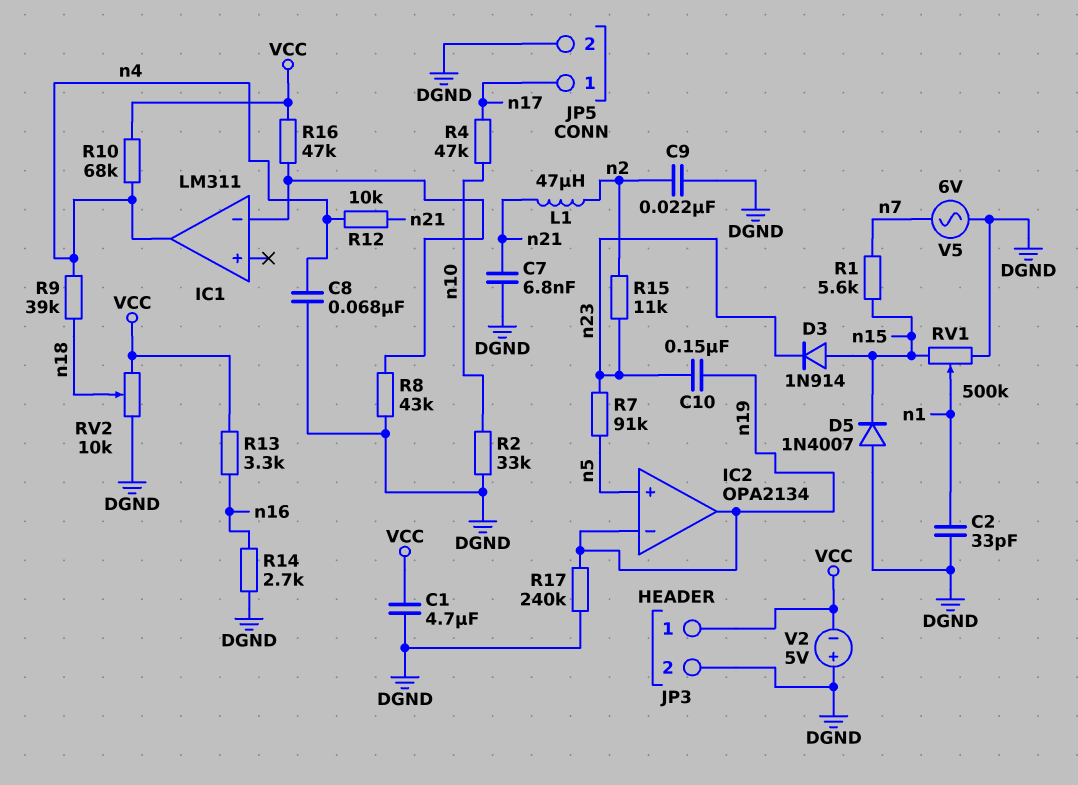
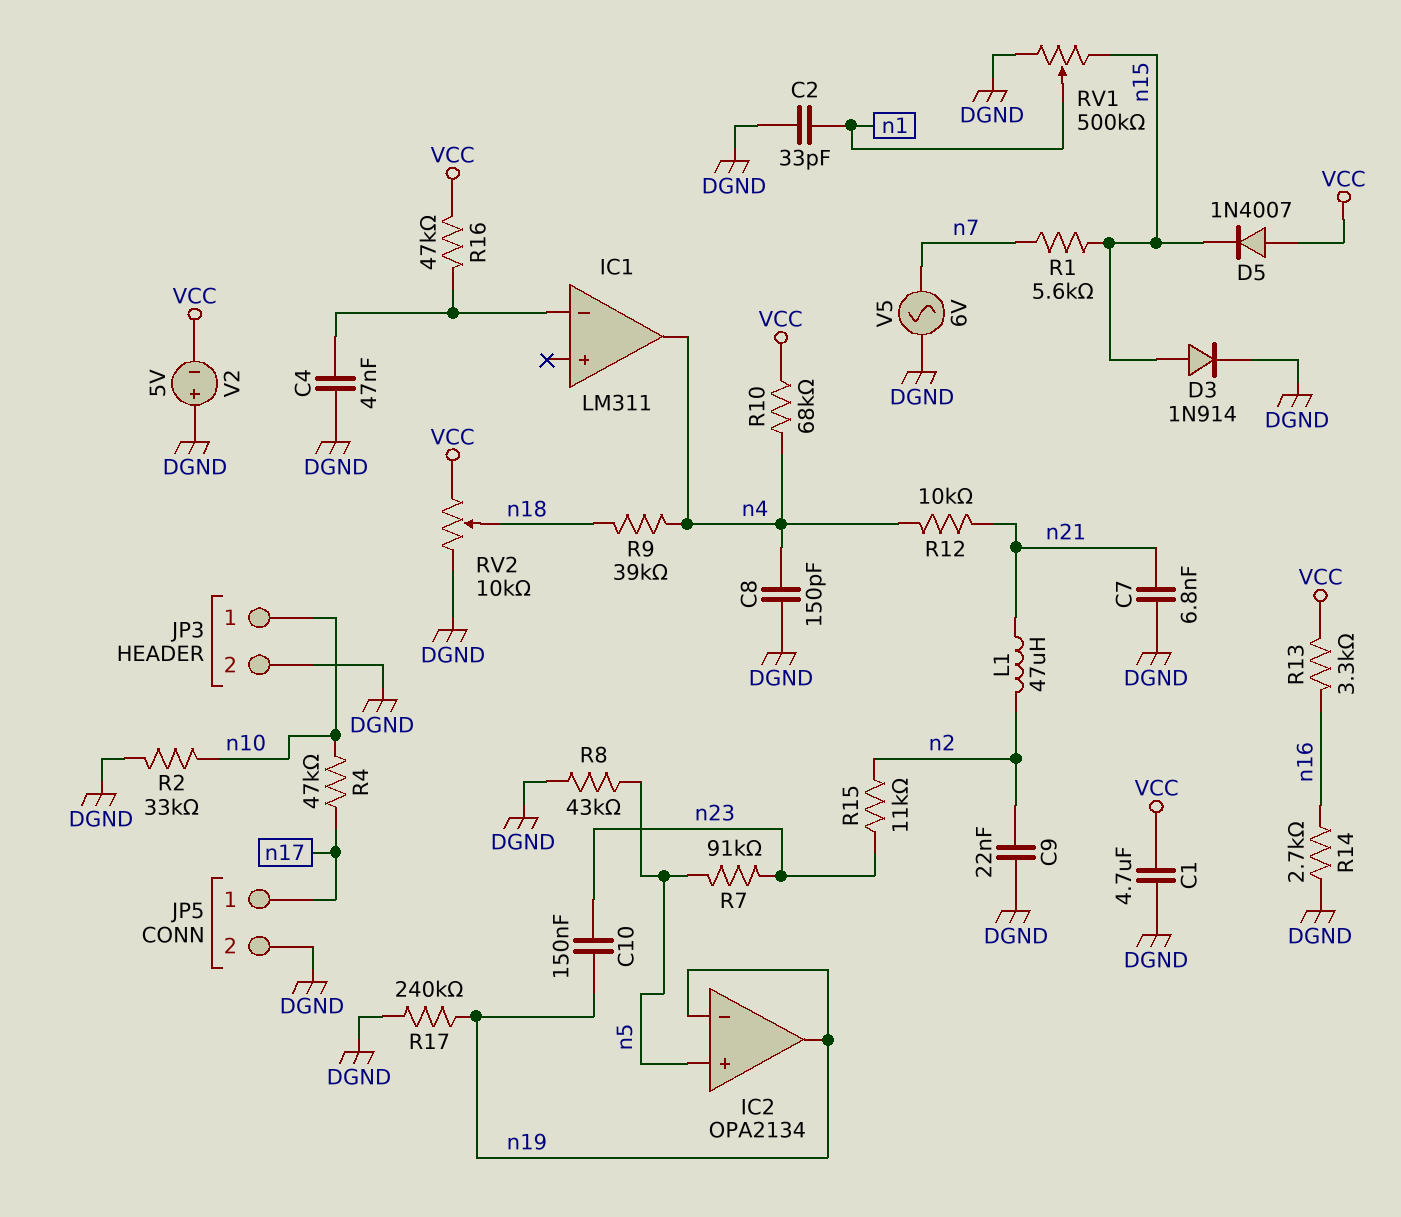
C4: none -> 47nF (DGND, IC1/in-)
C8: 68nF (DGND, n4) -> 150pF (DGND, n4)
D3: diode 1N914 (A n15, K n23) -> diode 1N914 (A n15, K DGND)
D5: diode 1N4007 (A DGND, K n15) -> diode 1N4007 (A VCC, K n15)
JP3 pin 1: VCC -> n10
R8: 43k (DGND, IC1/in-) -> 43k (DGND, n5)

